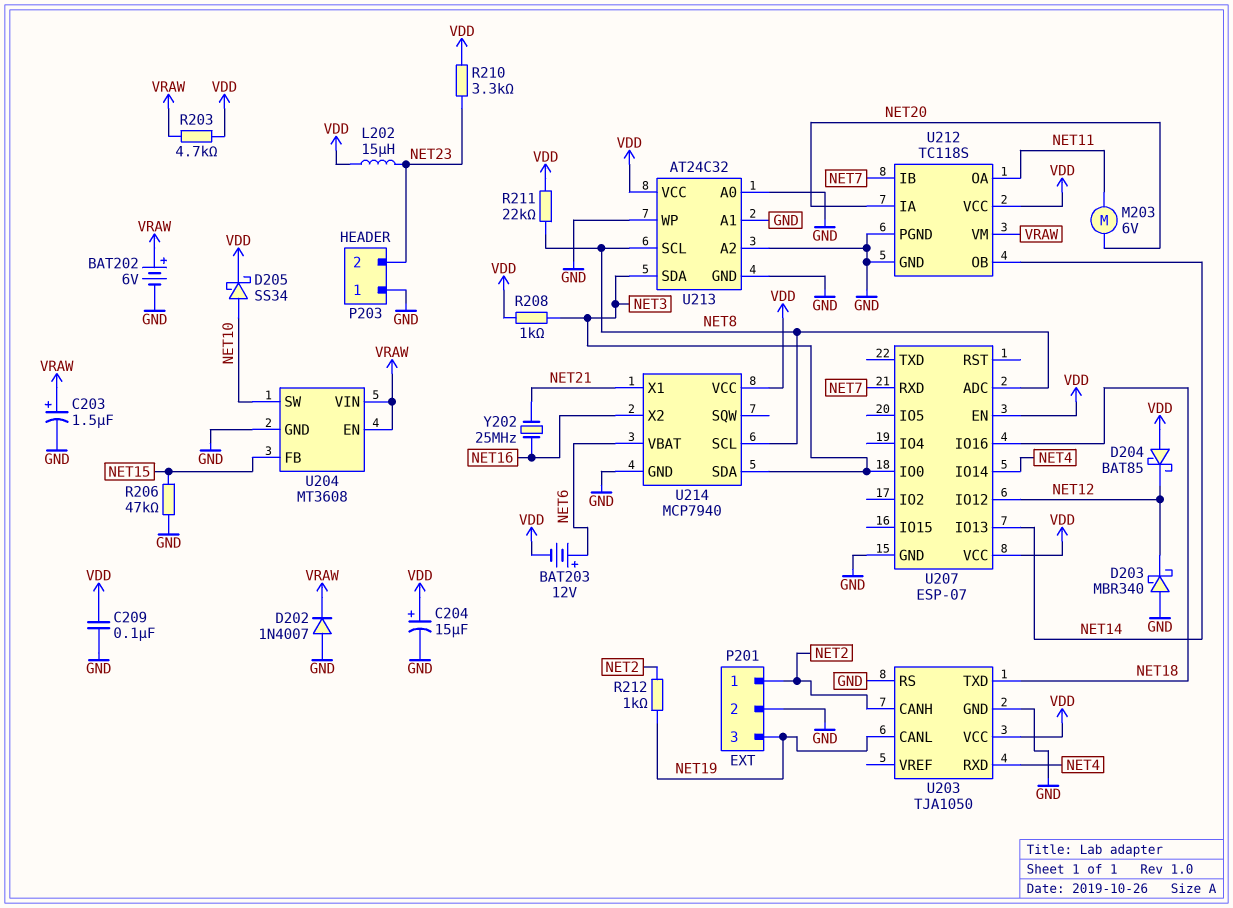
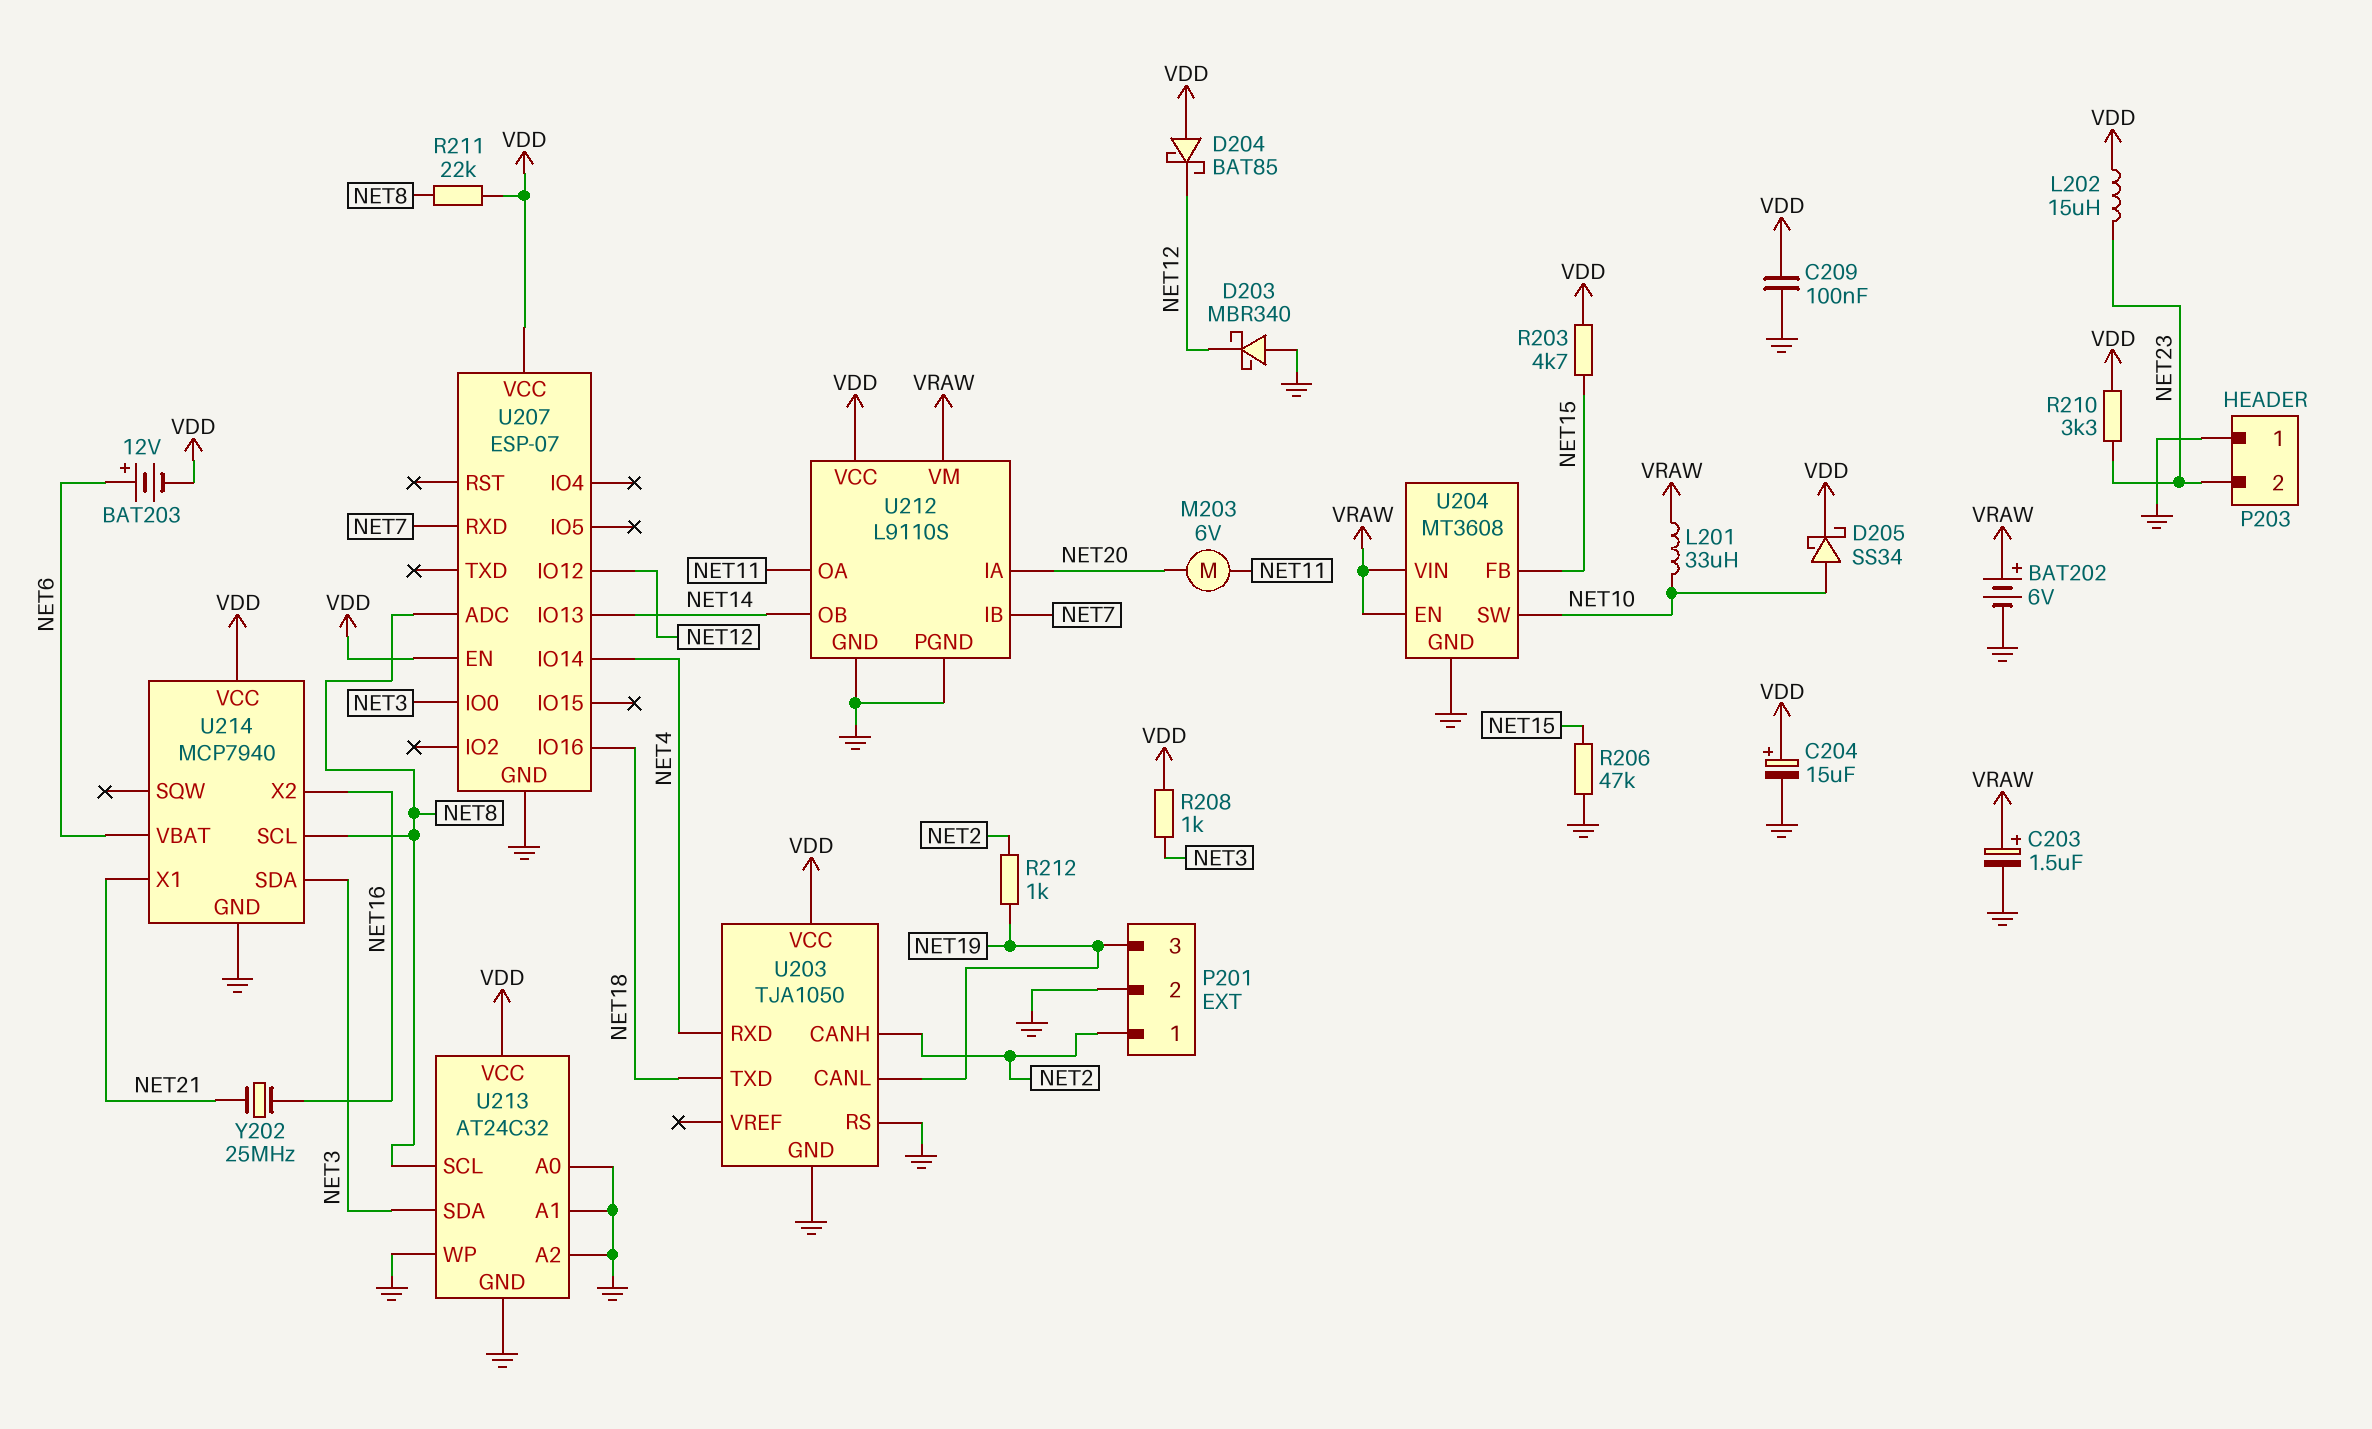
D202: diode 1N4007 (A GND, K VRAW) -> none
L201: none -> 33uH (NET10, VRAW)
R203: 4.7k (VDD, VRAW) -> 4.7k (NET15, VDD)
U212: TC118S -> L9110S

